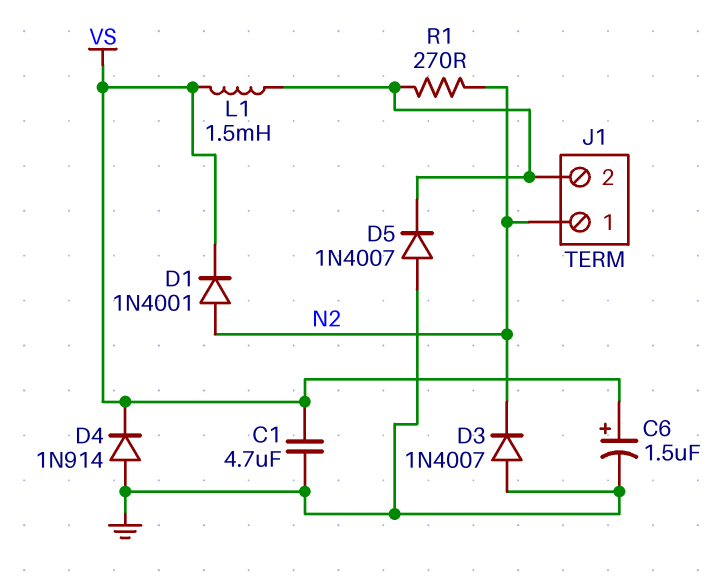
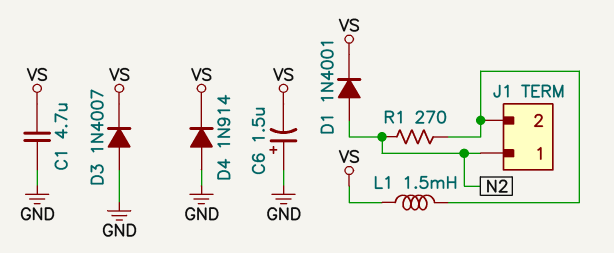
C6: 1.5uF (plus VS, minus GND) -> 1.5uF (plus GND, minus VS)
D3: diode 1N4007 (A GND, K N2) -> diode 1N4007 (A GND, K VS)
D5: diode 1N4007 (A GND, K J1/2) -> none

